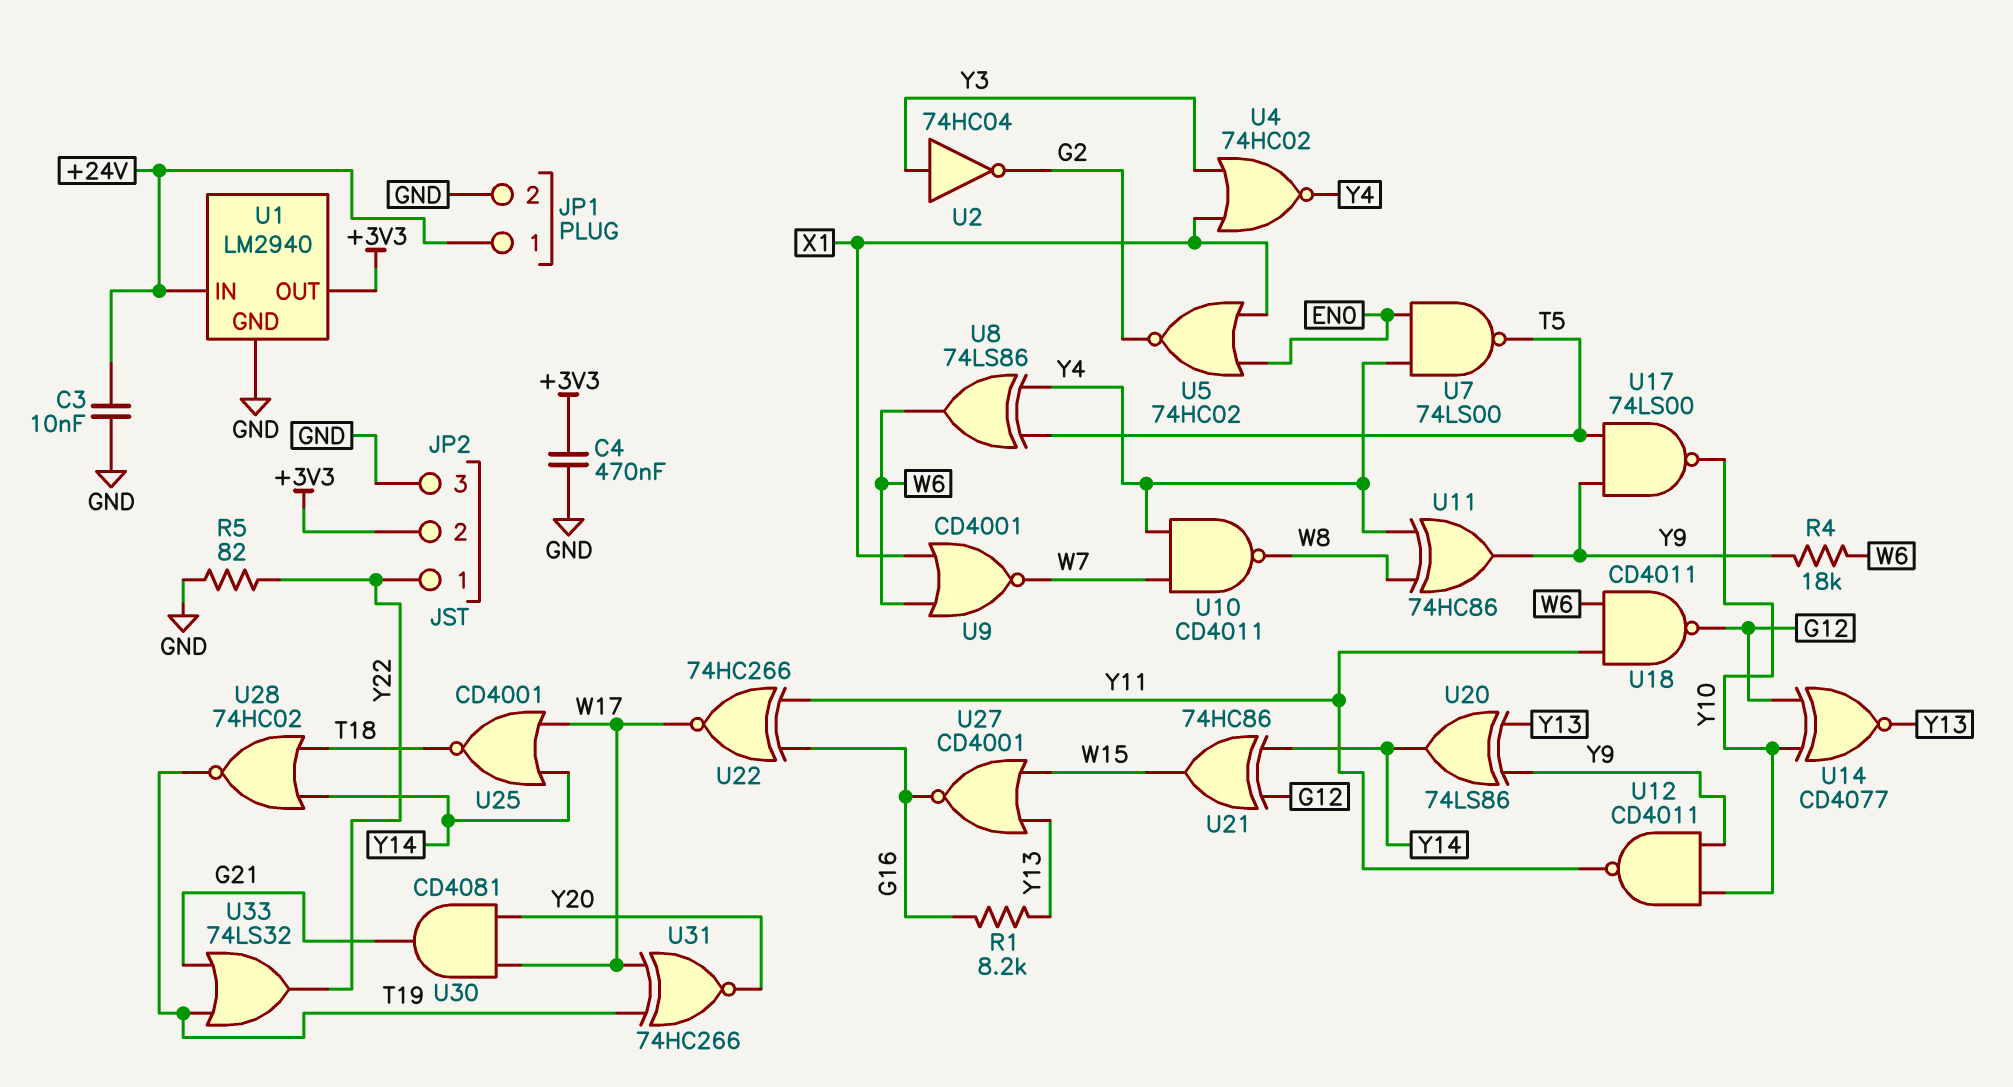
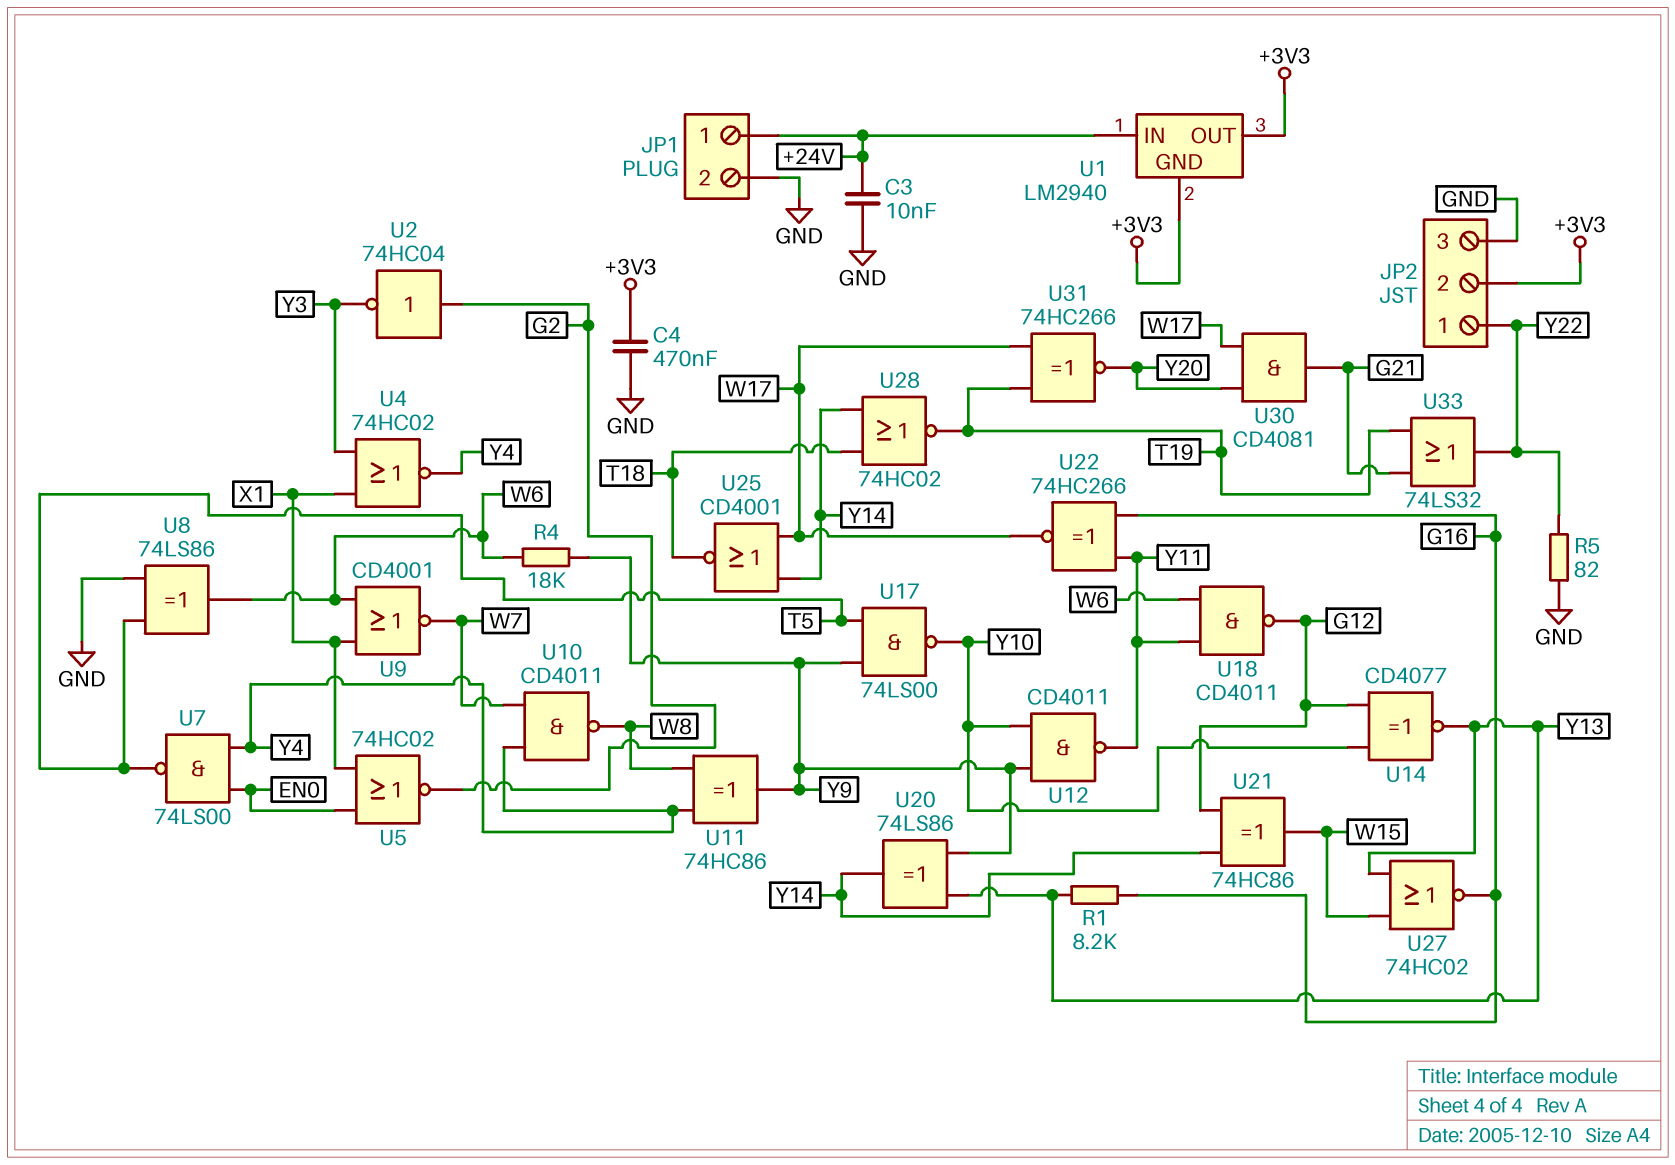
U1 pin GND: GND -> +3V3
U2: NOT 74HC04 (in Y3, out G2) -> NOT 74HC04 (in G2, out Y3)
U8: XOR 74LS86 (in T5, in Y4, out W6) -> XOR 74LS86 (in GND, in T5, out W6)
U27: NOR CD4001 (in W15, in Y13, out G16) -> NOR 74HC02 (in W15, in Y13, out G16)

